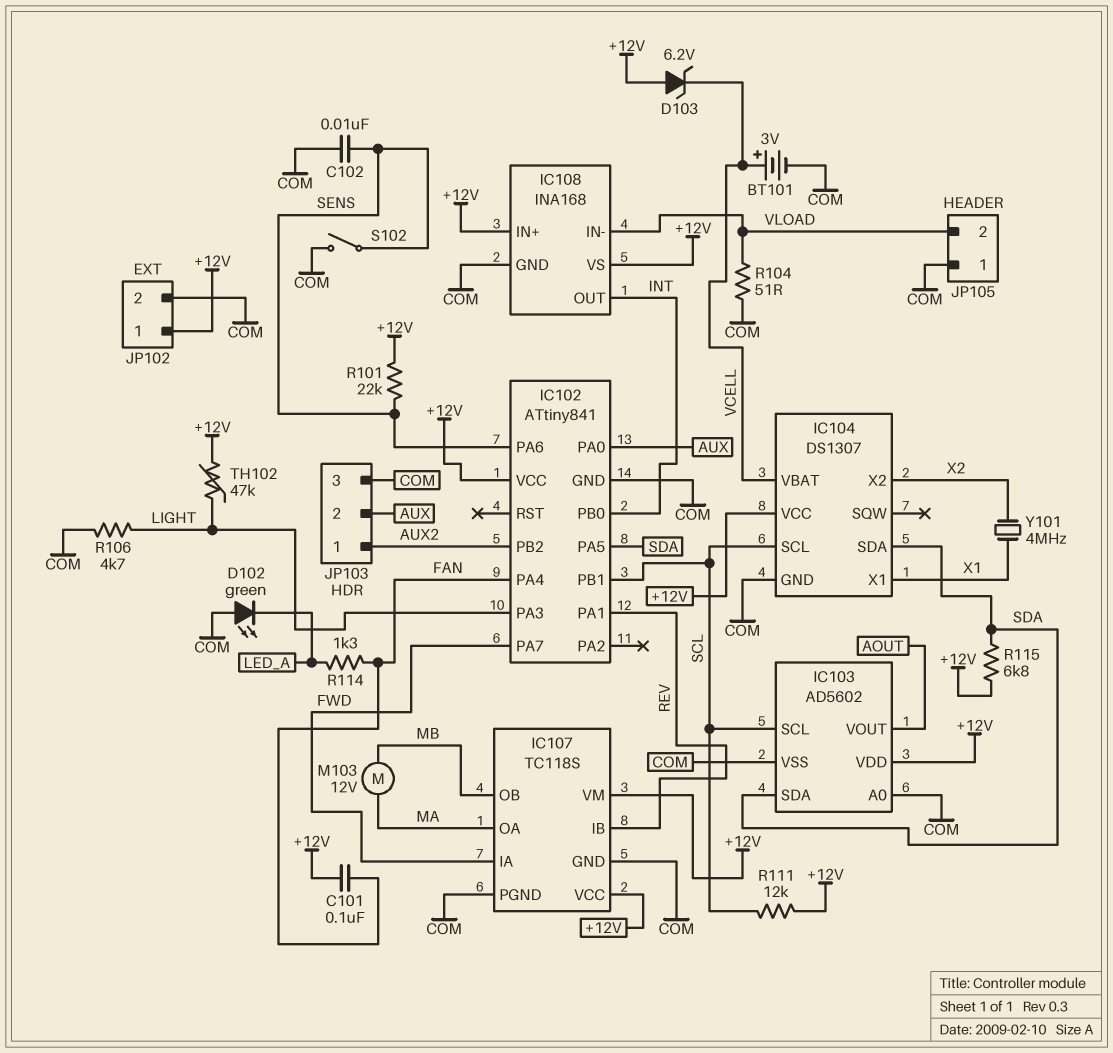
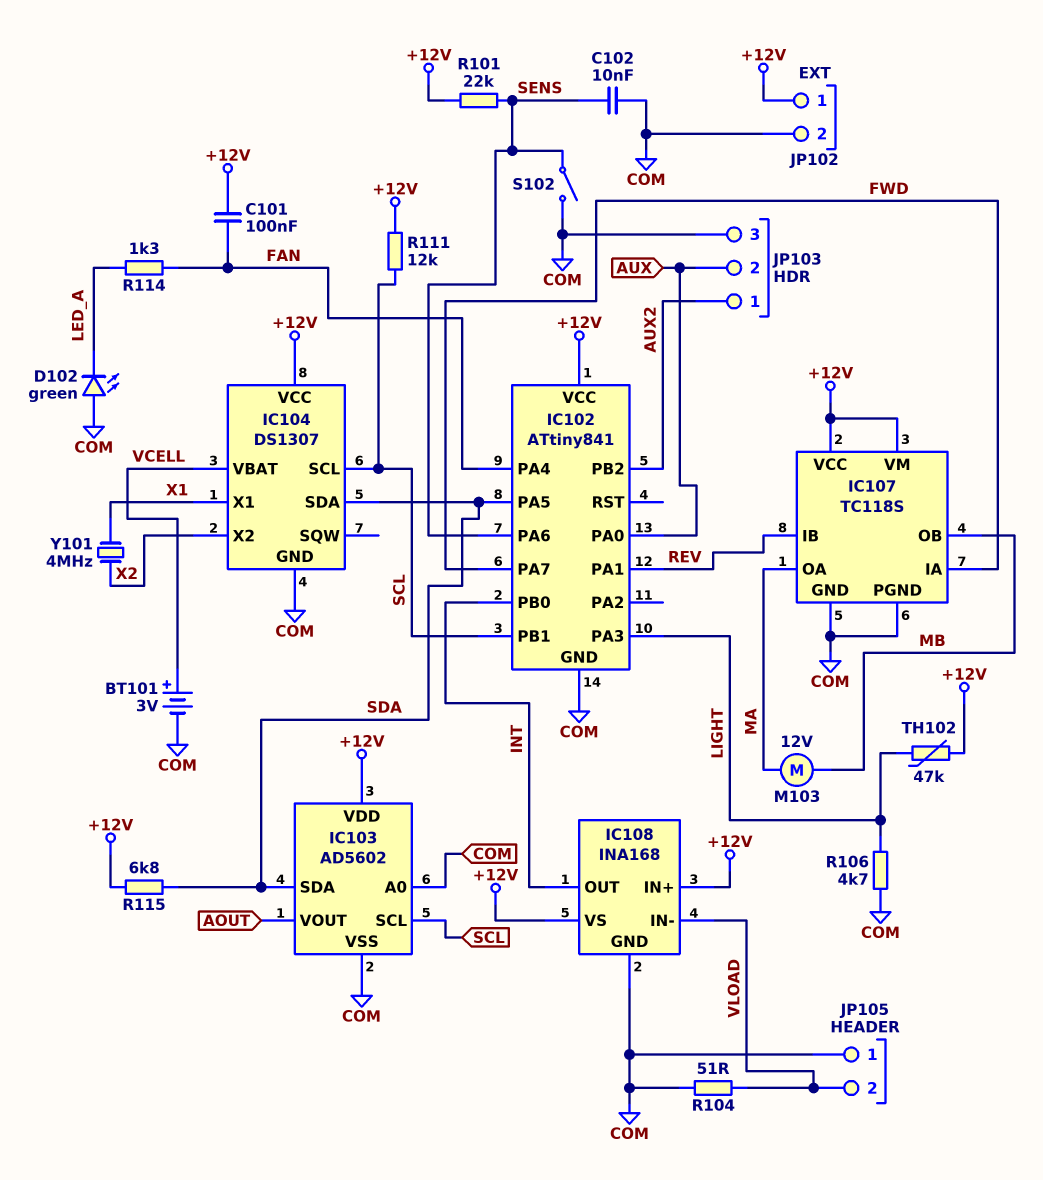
D103: zener 6.2V (A +12V, K VCELL) -> none

